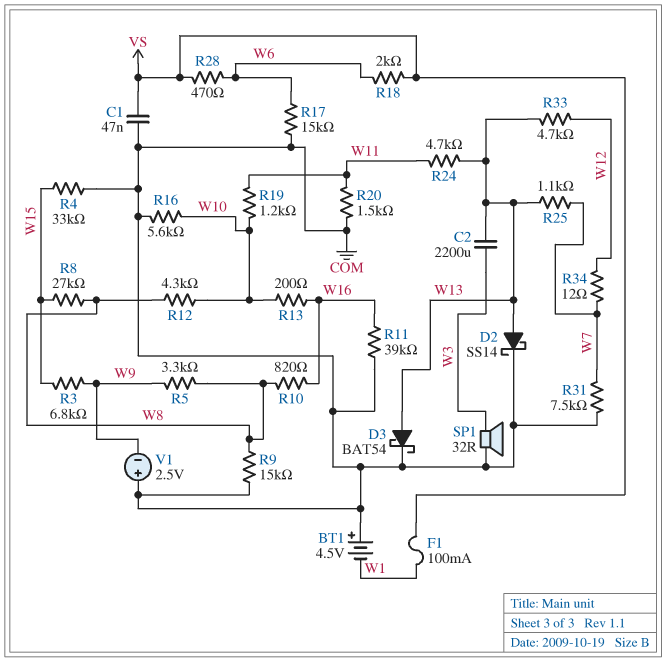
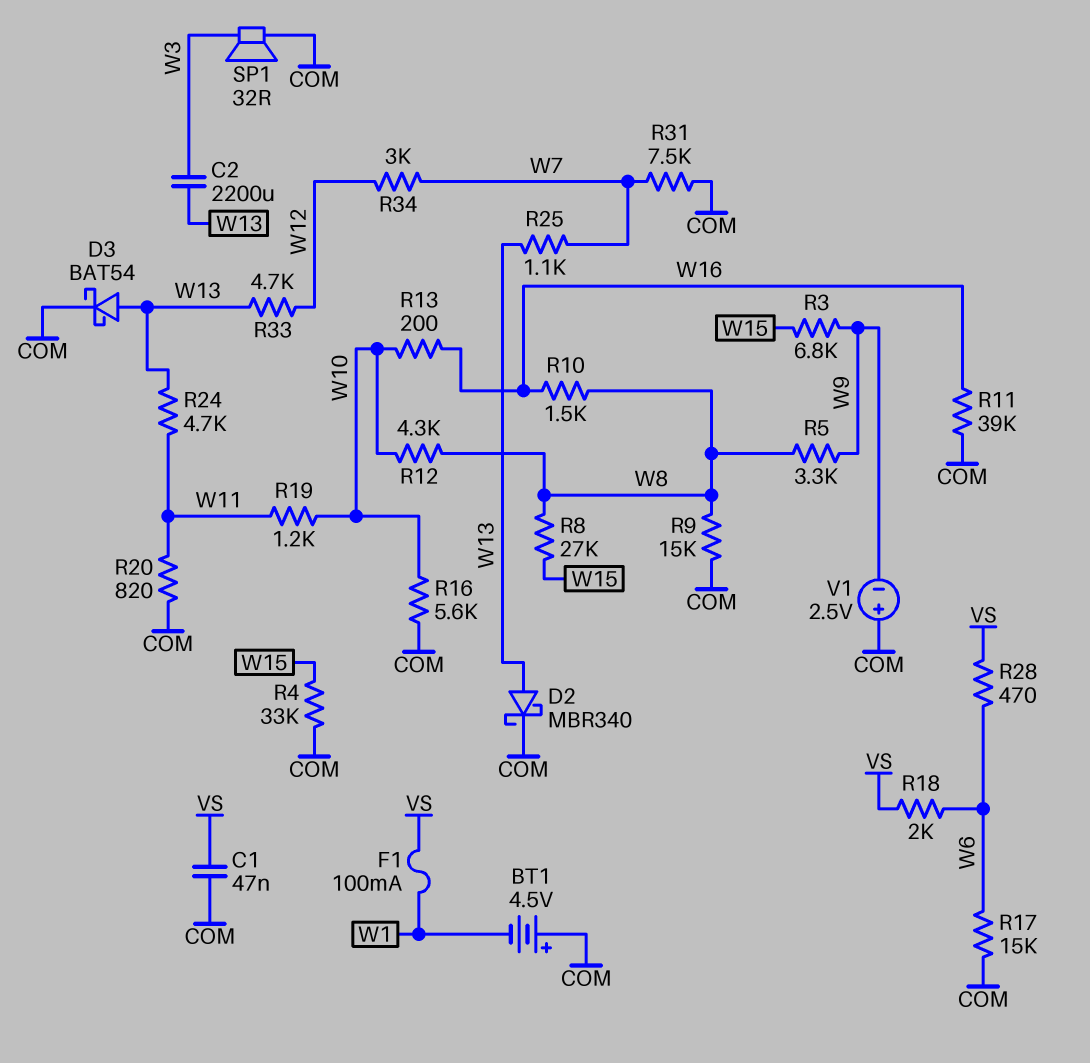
D2: schottky SS14 (A W13, K COM) -> schottky MBR340 (A W13, K COM)
R10: 820 (W8, W16) -> 1.5k (W8, W16)
R20: 1.5k (COM, W11) -> 820 (COM, W11)
R34: 12 (W7, W12) -> 3k (W7, W12)

